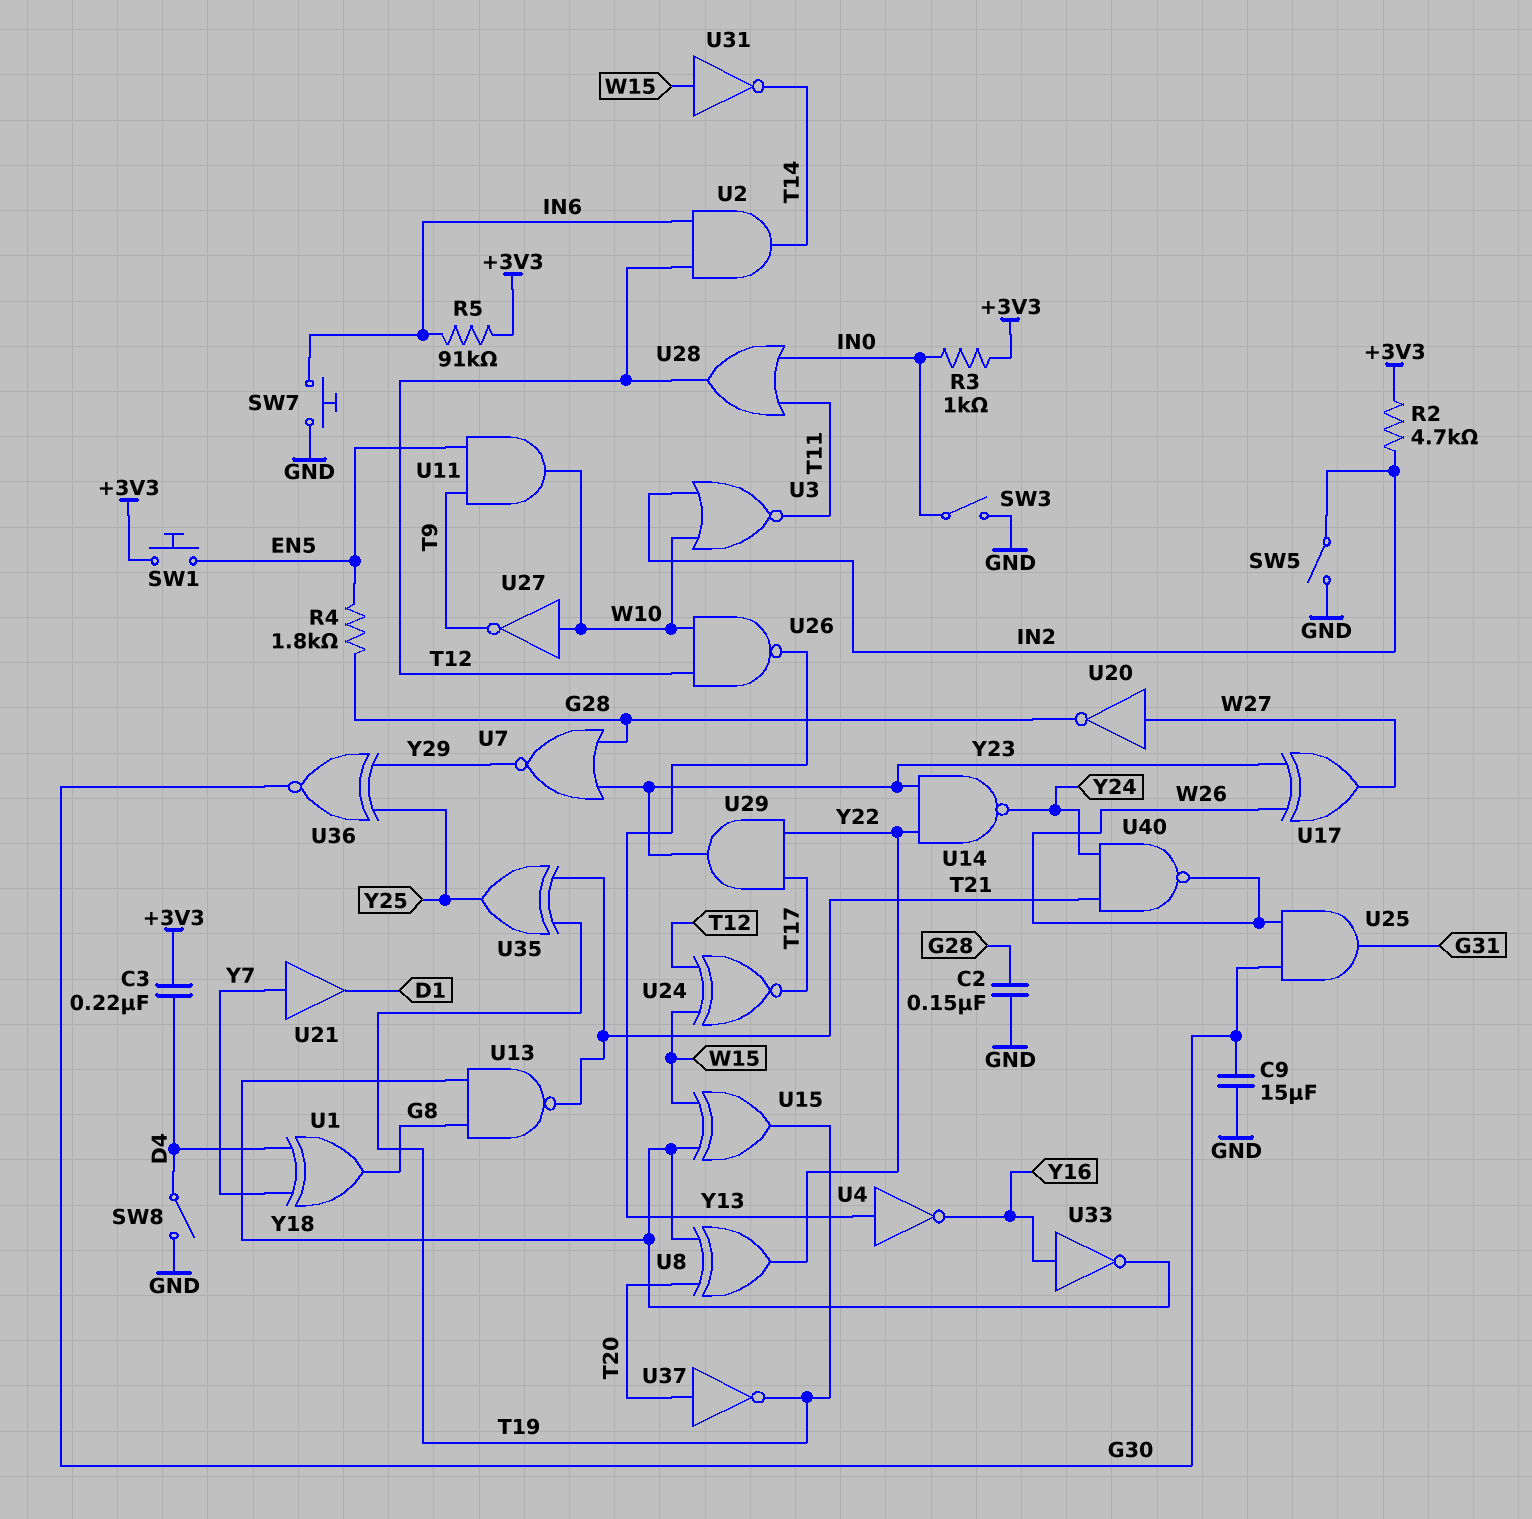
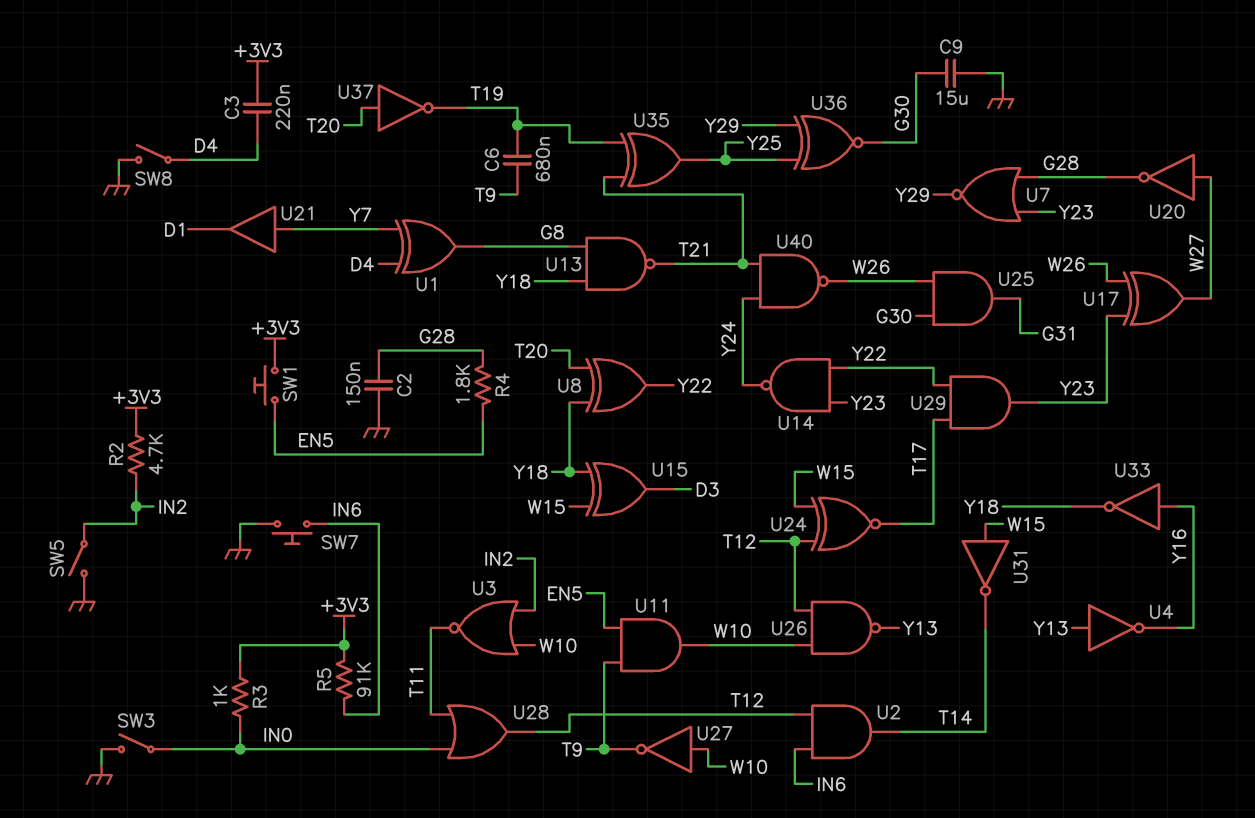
C6: none -> 680nF (T9, T19)
U15: XOR (in W15, in Y18, out T19) -> XOR (in W15, in Y18, out D3)

